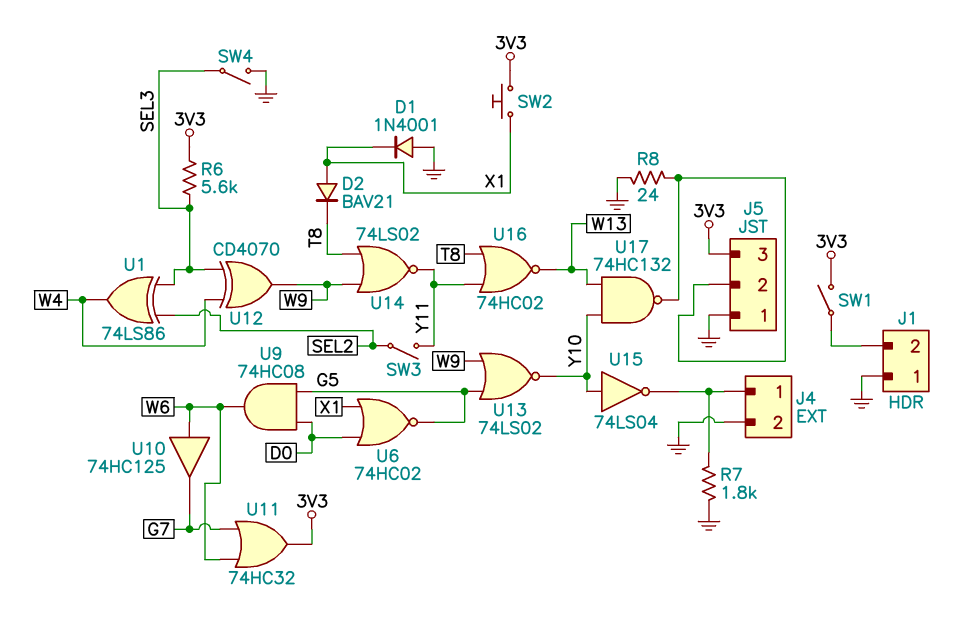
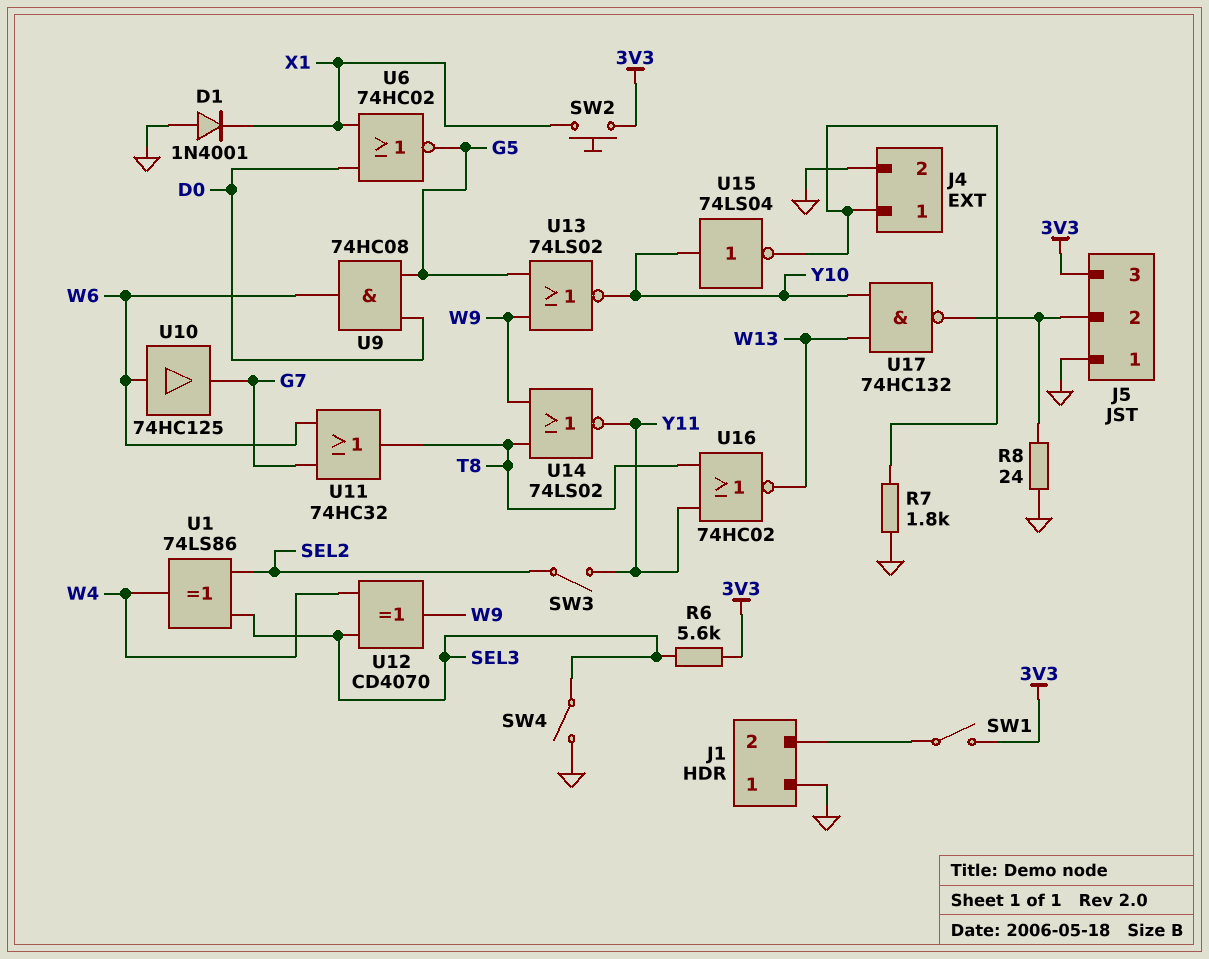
D2: diode BAV21 (A X1, K T8) -> none
U11: OR 74HC32 (in G7, in W6, out 3V3) -> OR 74HC32 (in G7, in W6, out T8)

